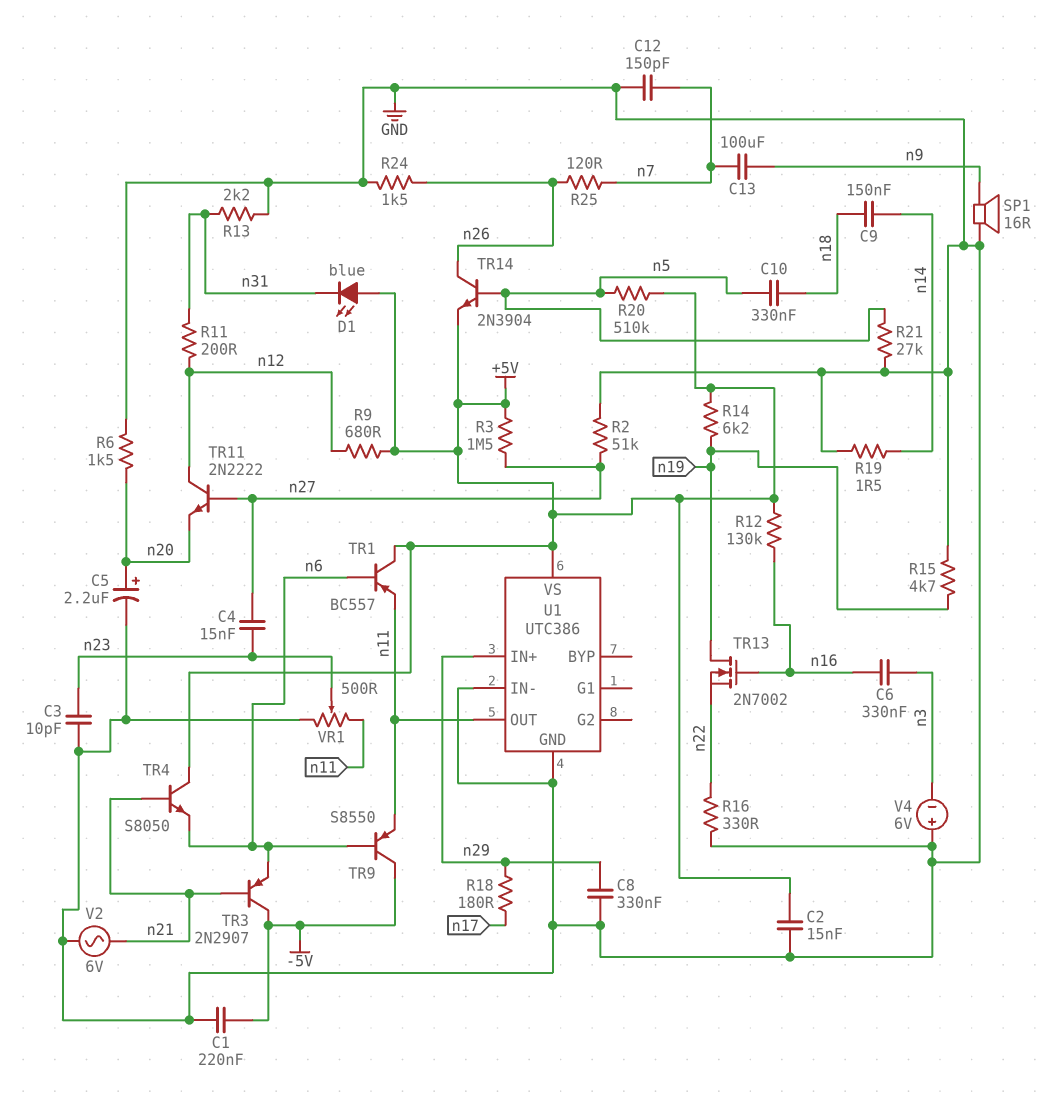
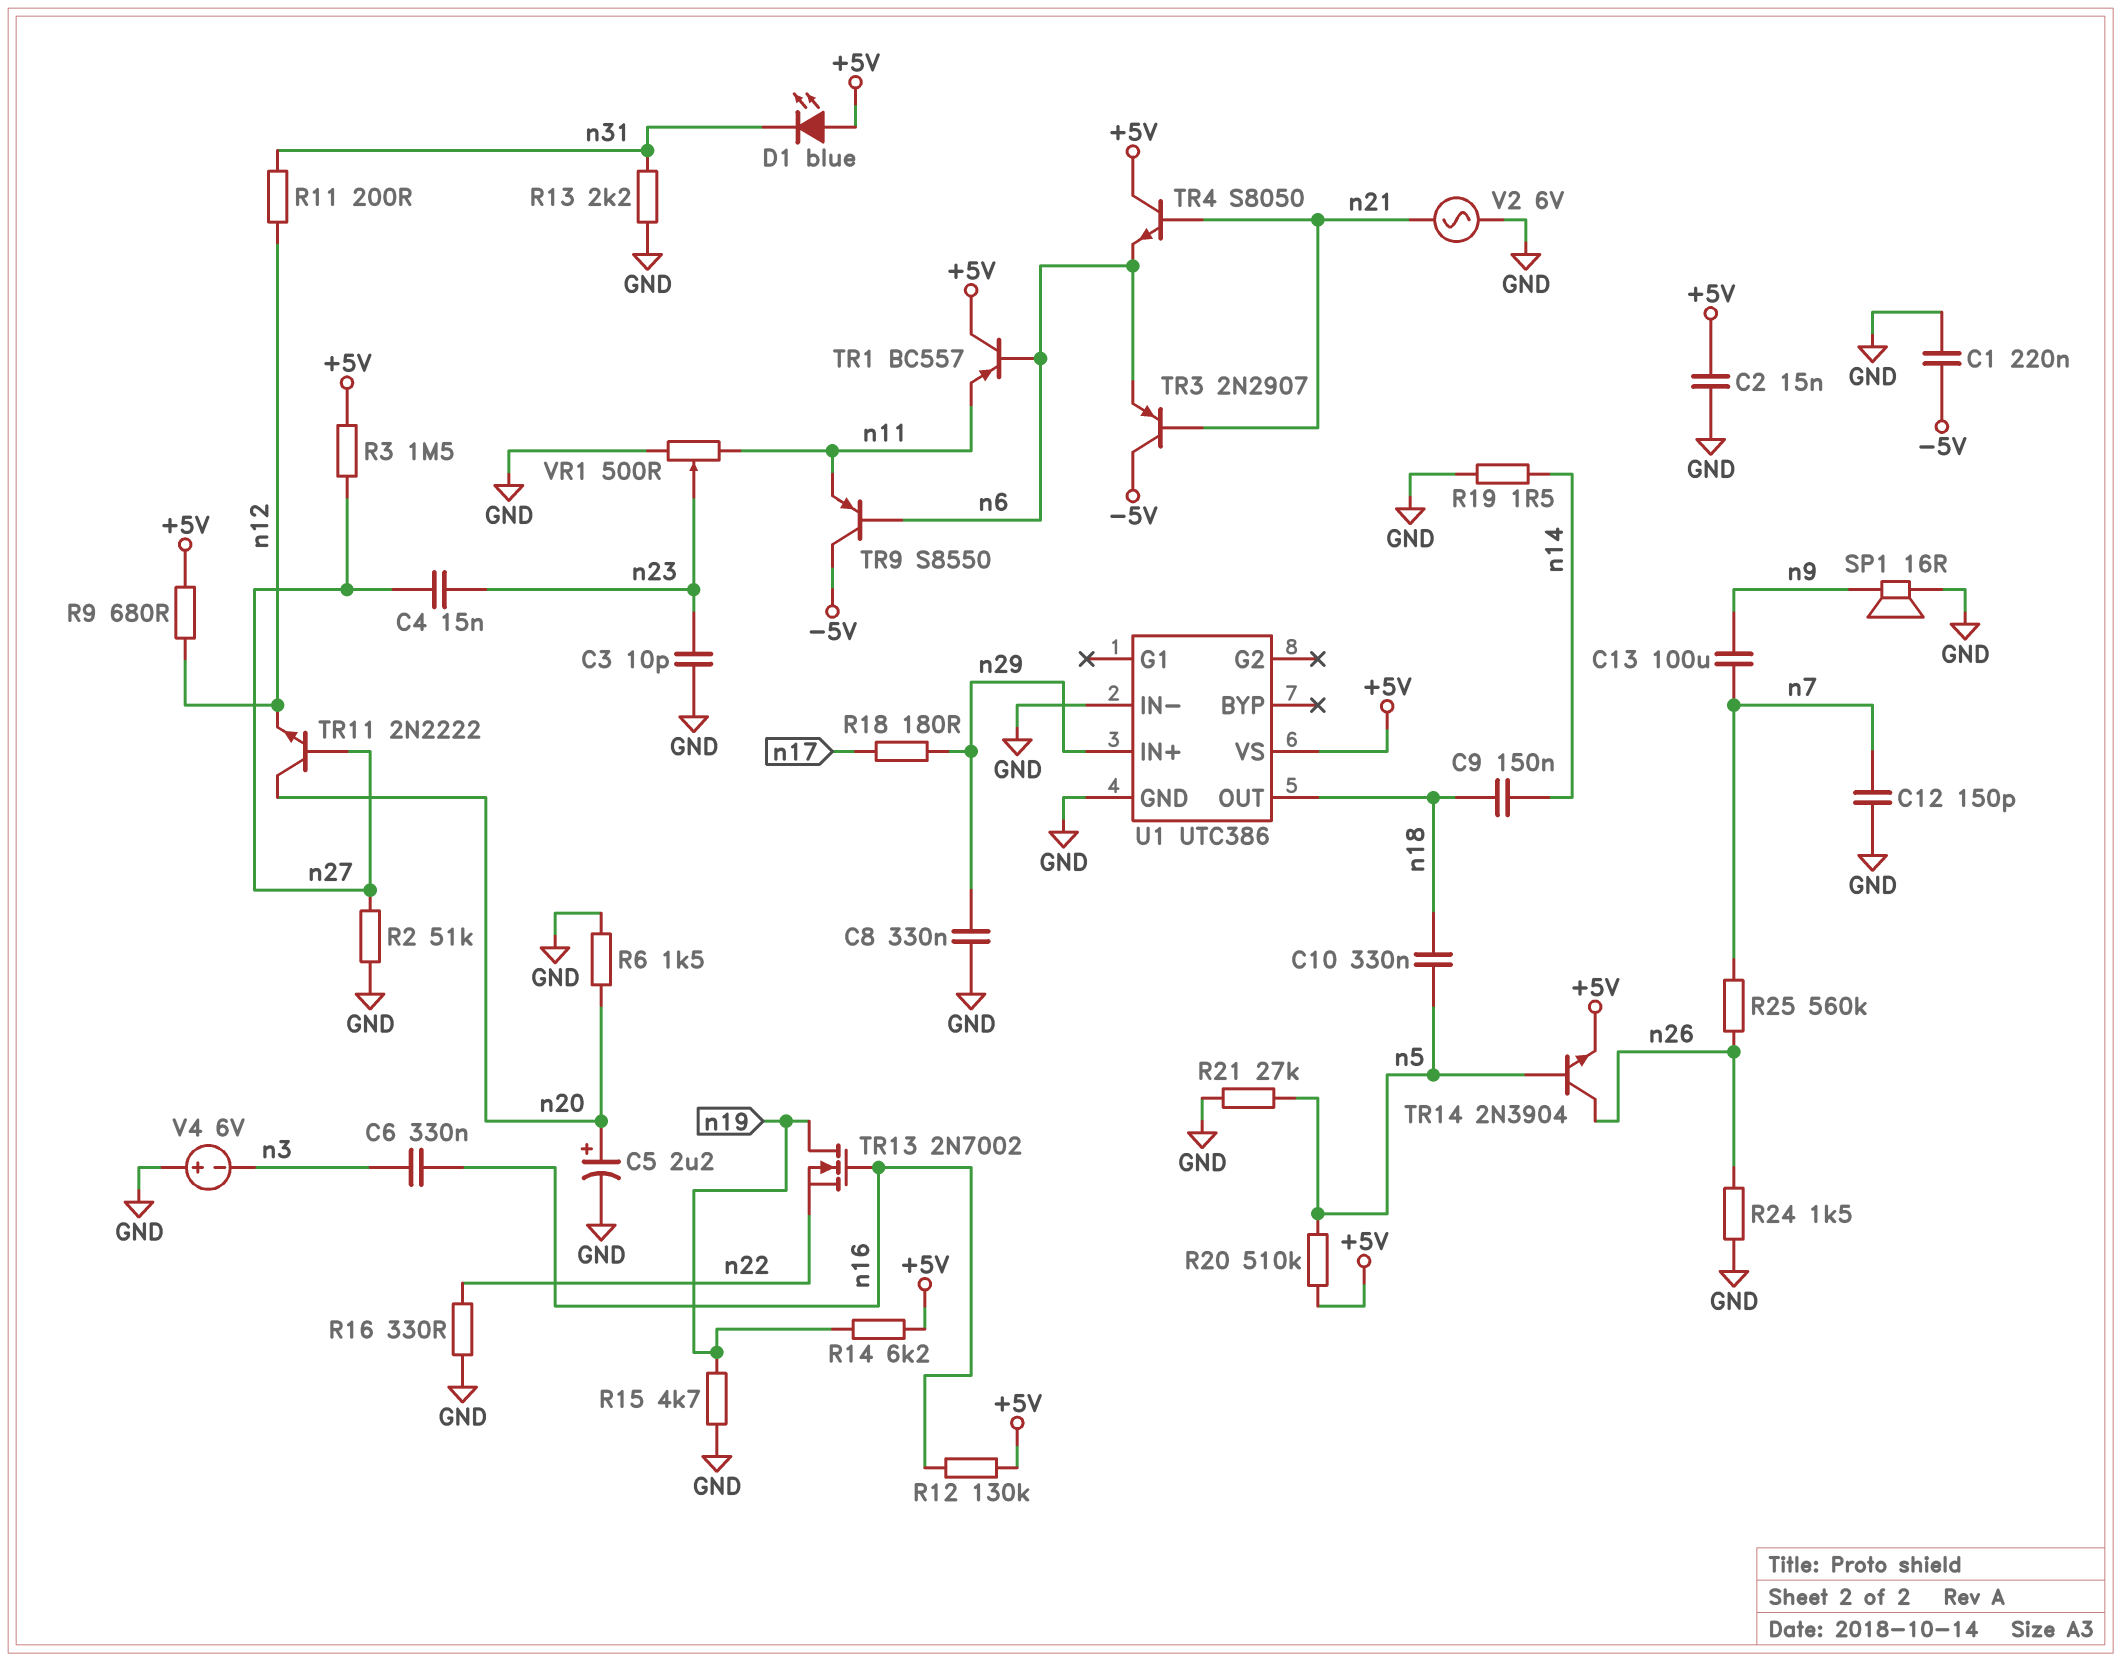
R25: 120 (n7, n26) -> 560k (n7, n26)
TR11: NPN 2N2222 (B n27, C n12, E n20) -> NPN 2N2222 (B n27, C n20, E n12)
U1 pin OUT: n11 -> n18

